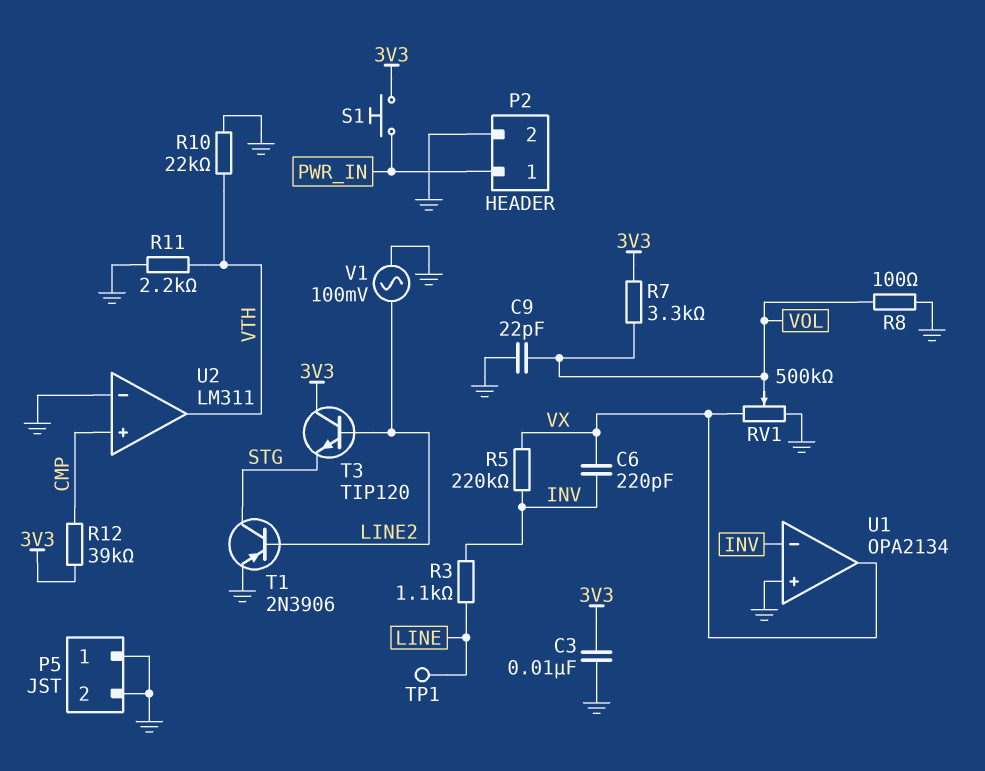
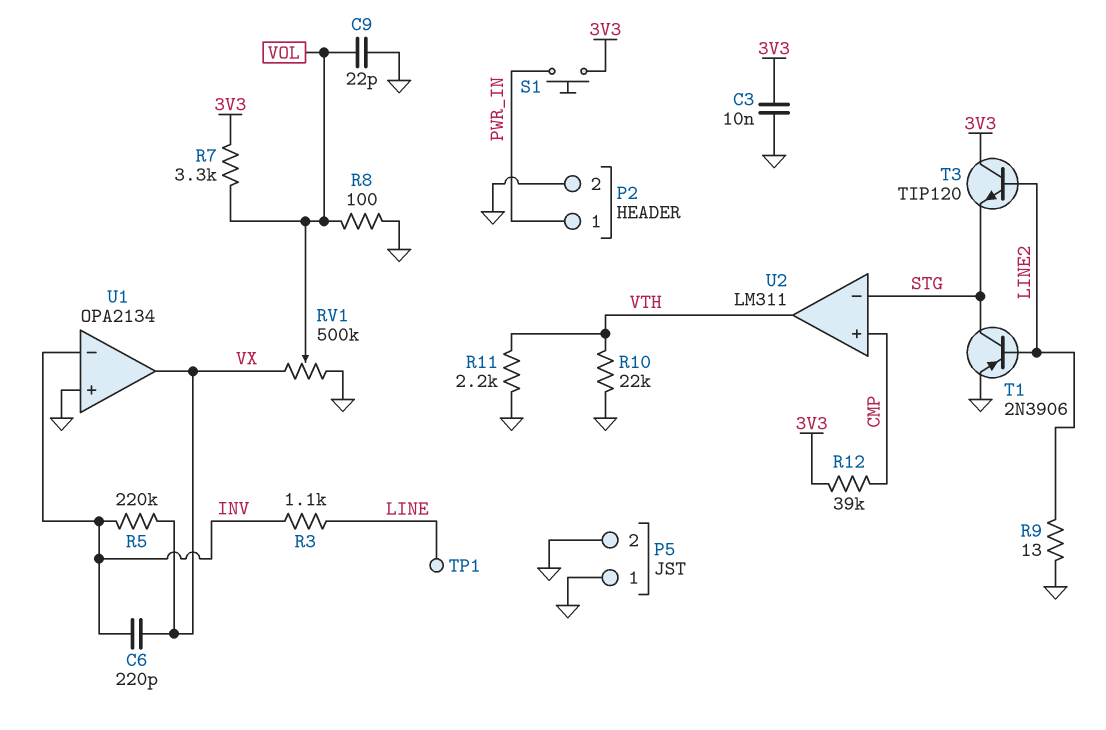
R9: none -> 13 (GND, LINE2)
U2 pin in-: GND -> STG
V1: AC 100mV (GND, LINE2) -> none

